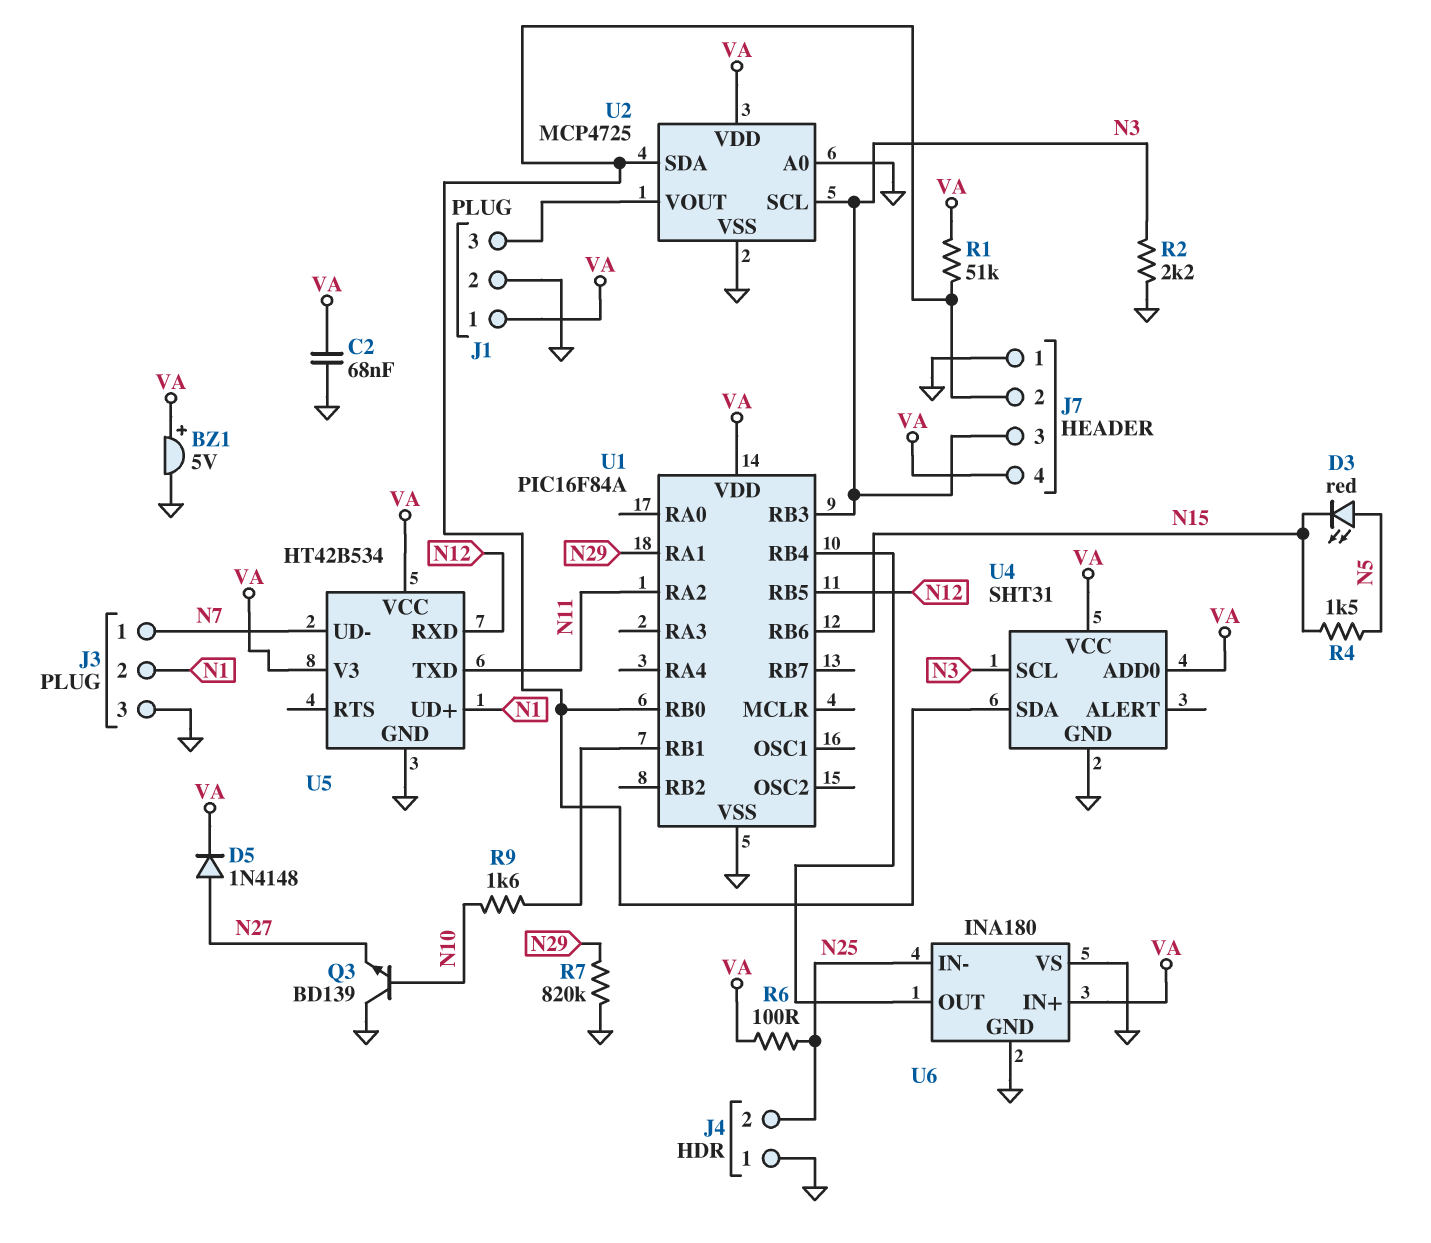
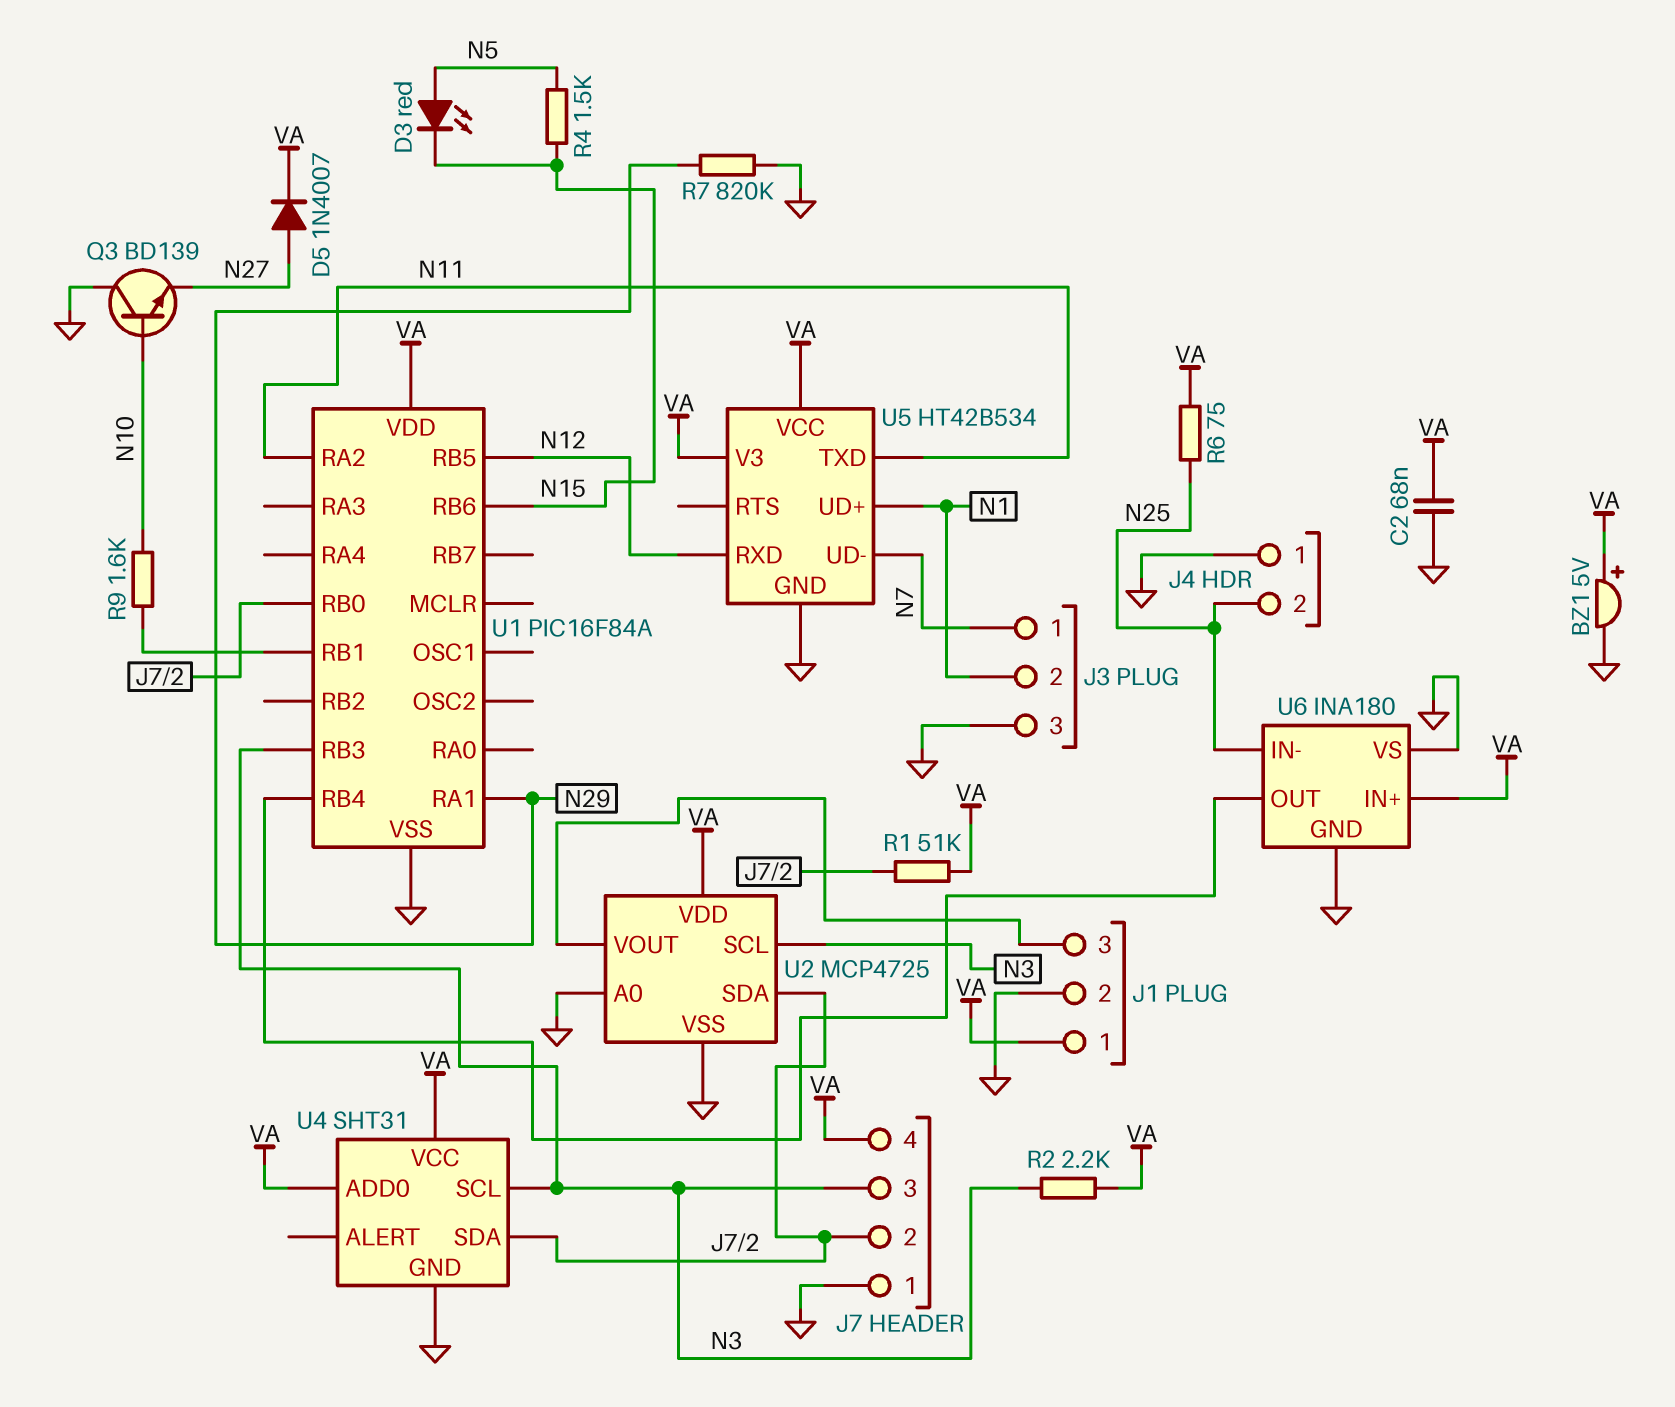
D5: diode 1N4148 (A N27, K VA) -> diode 1N4007 (A N27, K VA)
R2: 2.2k (GND, N3) -> 2.2k (N3, VA)
R6: 100 (N25, VA) -> 75 (N25, VA)

